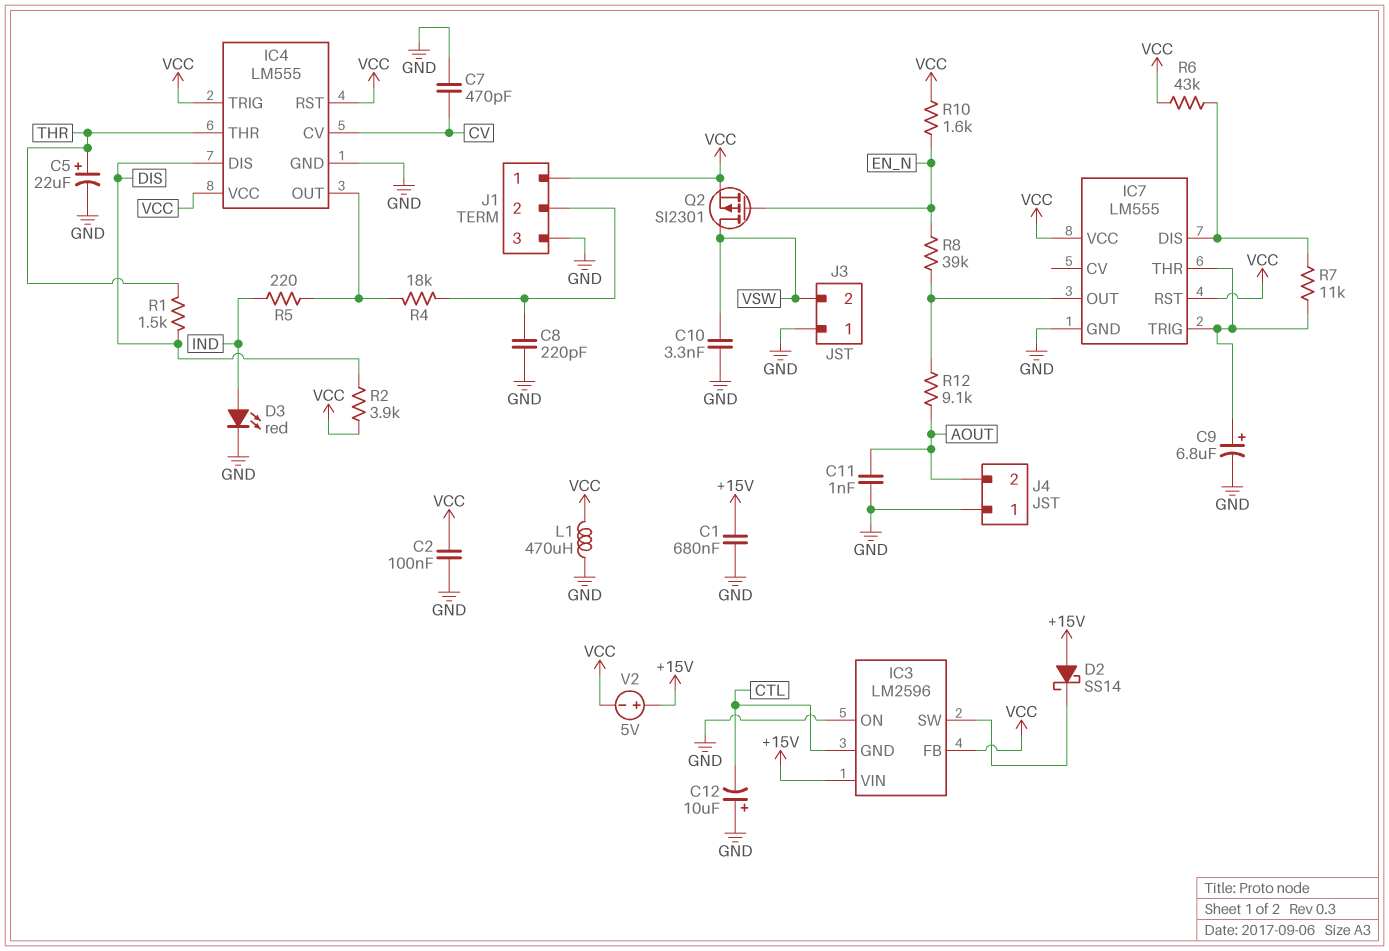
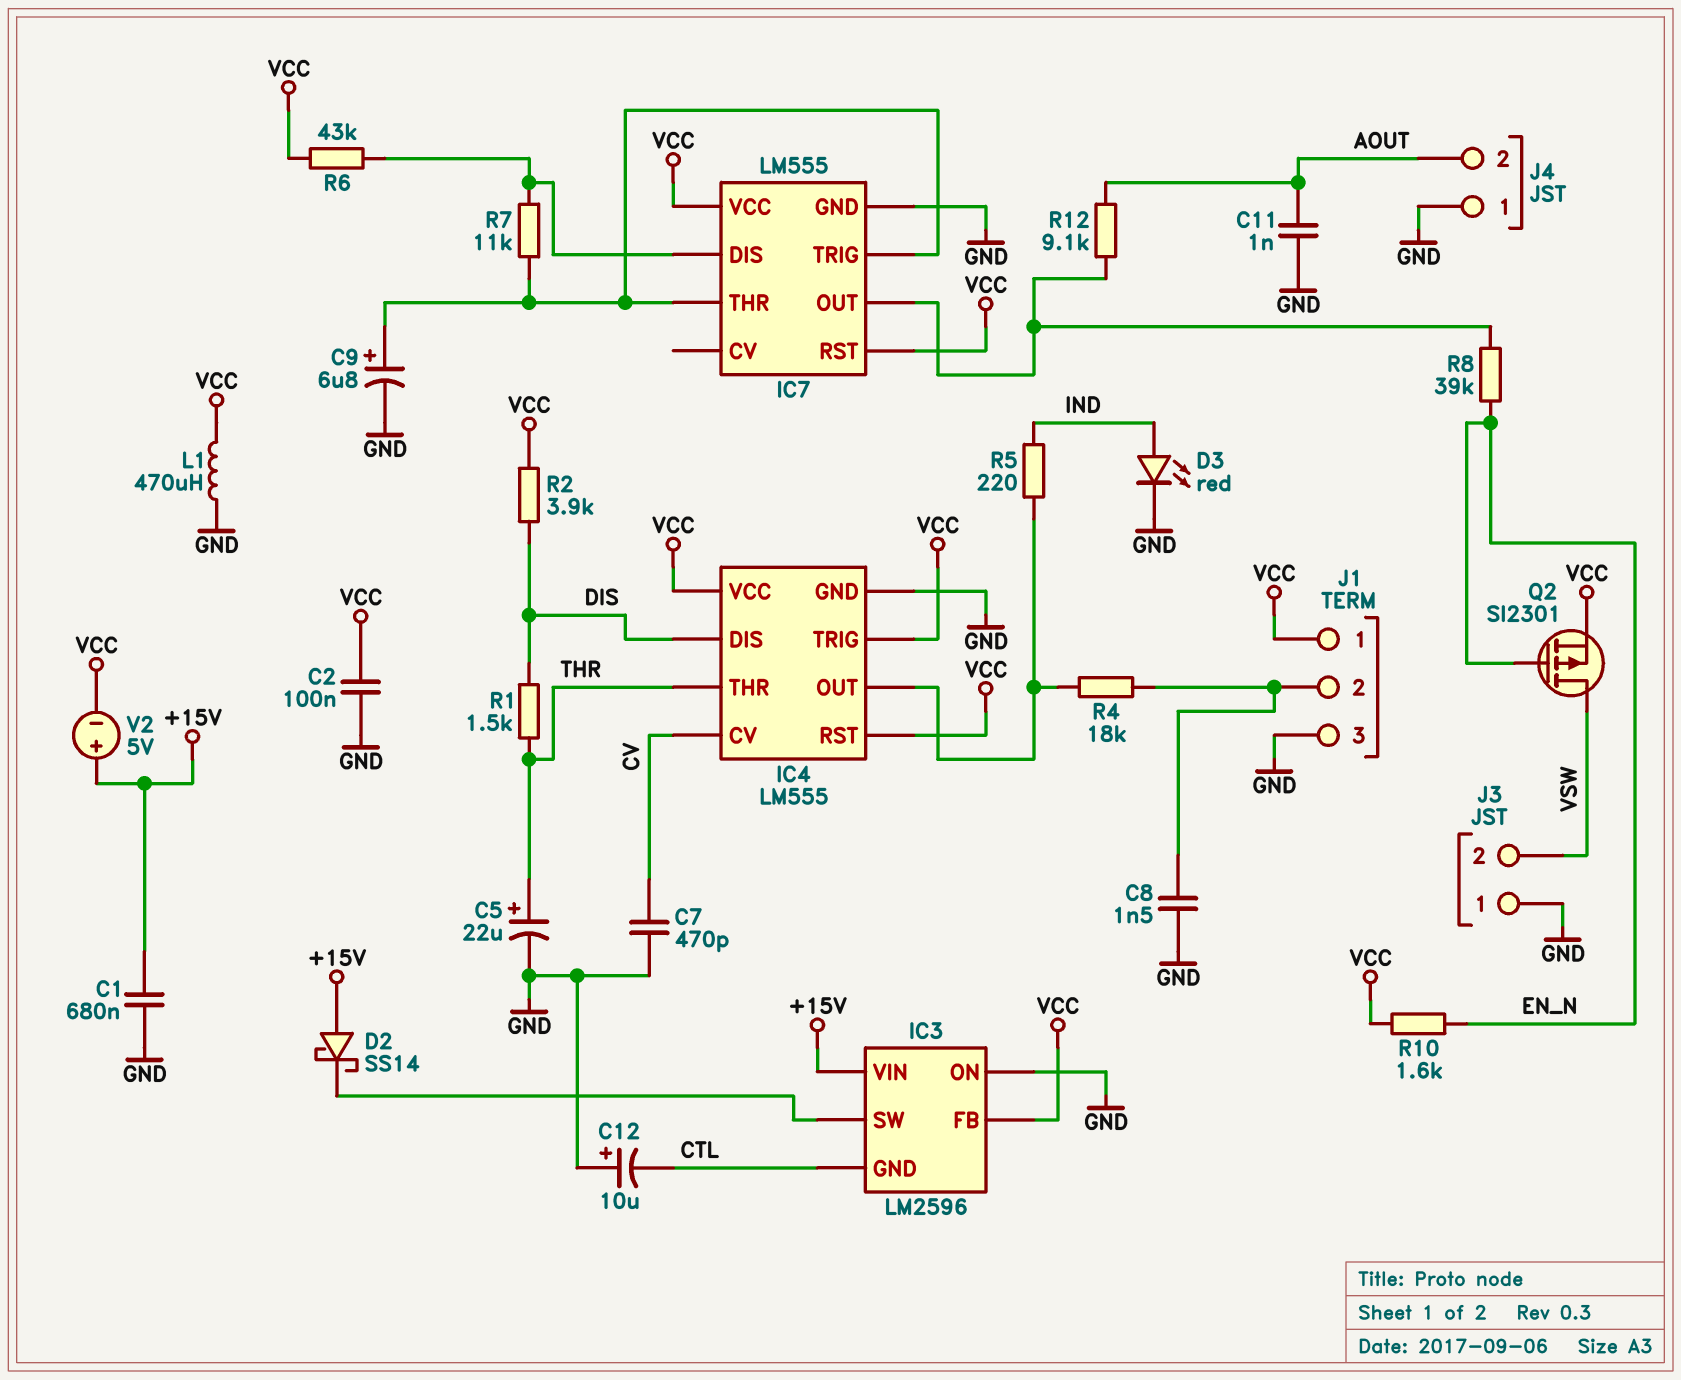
C8: 220pF (GND, J1/2) -> 1.5nF (GND, J1/2)
C10: 3.3nF (GND, VSW) -> none

